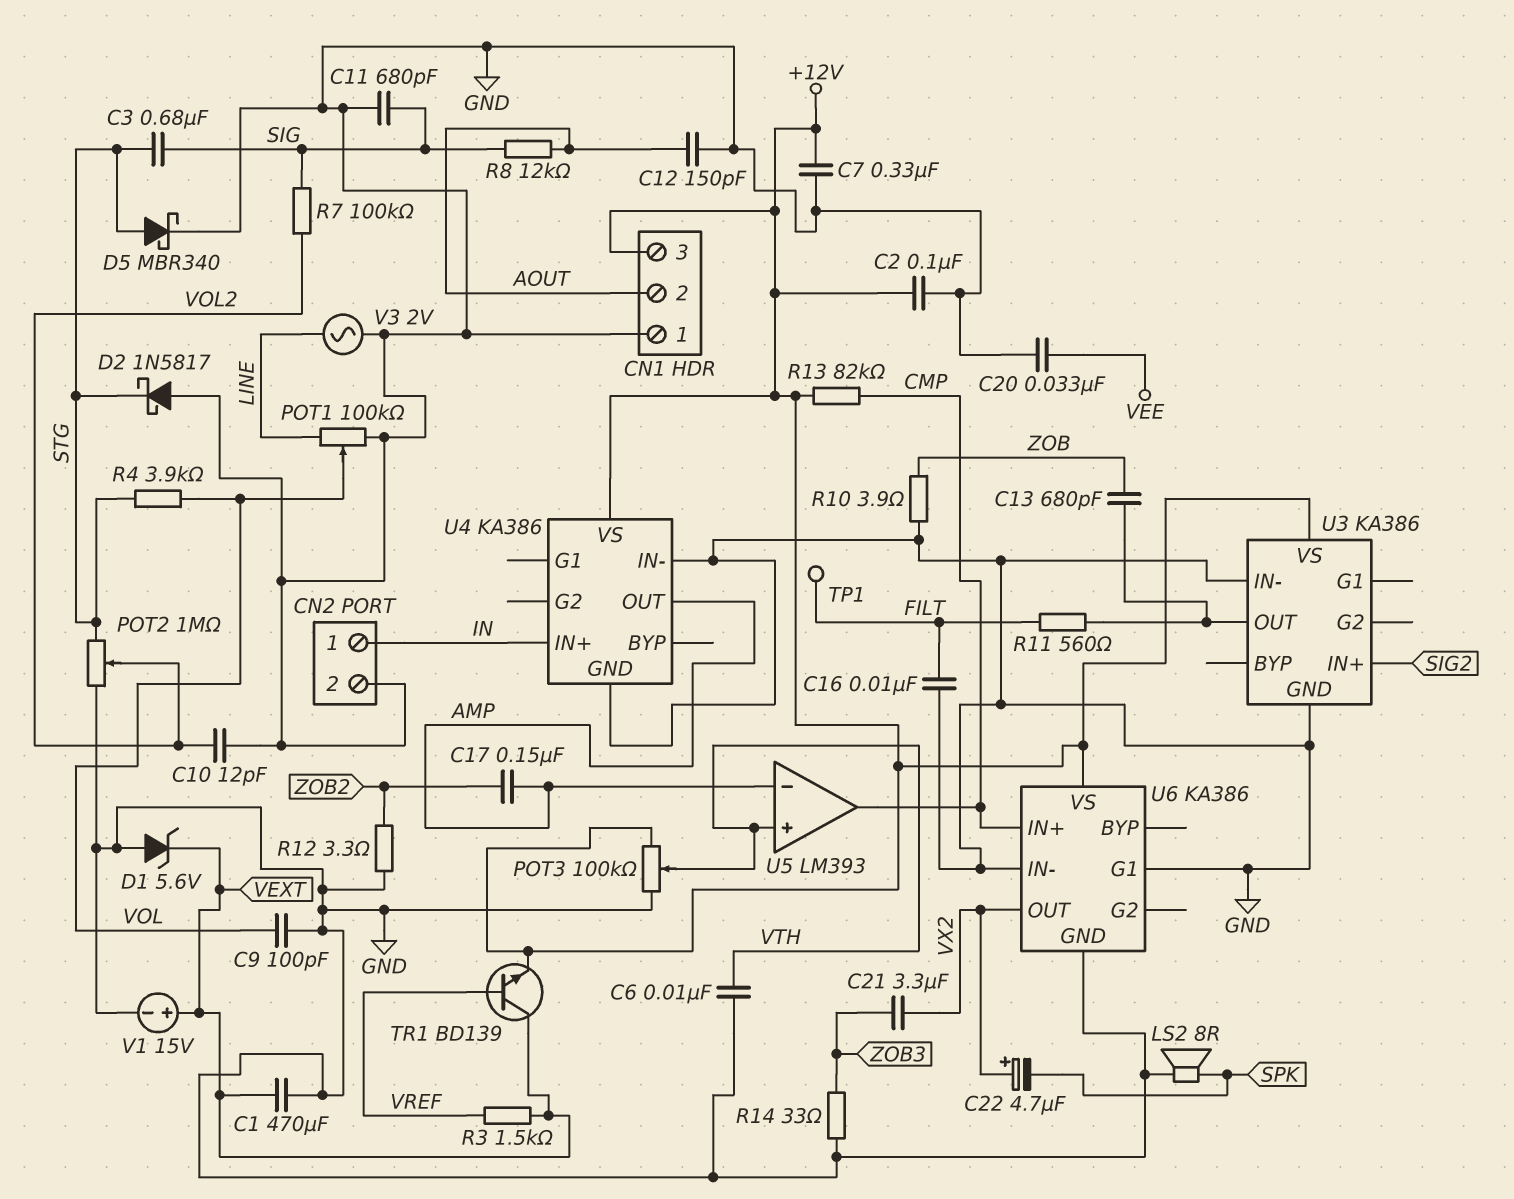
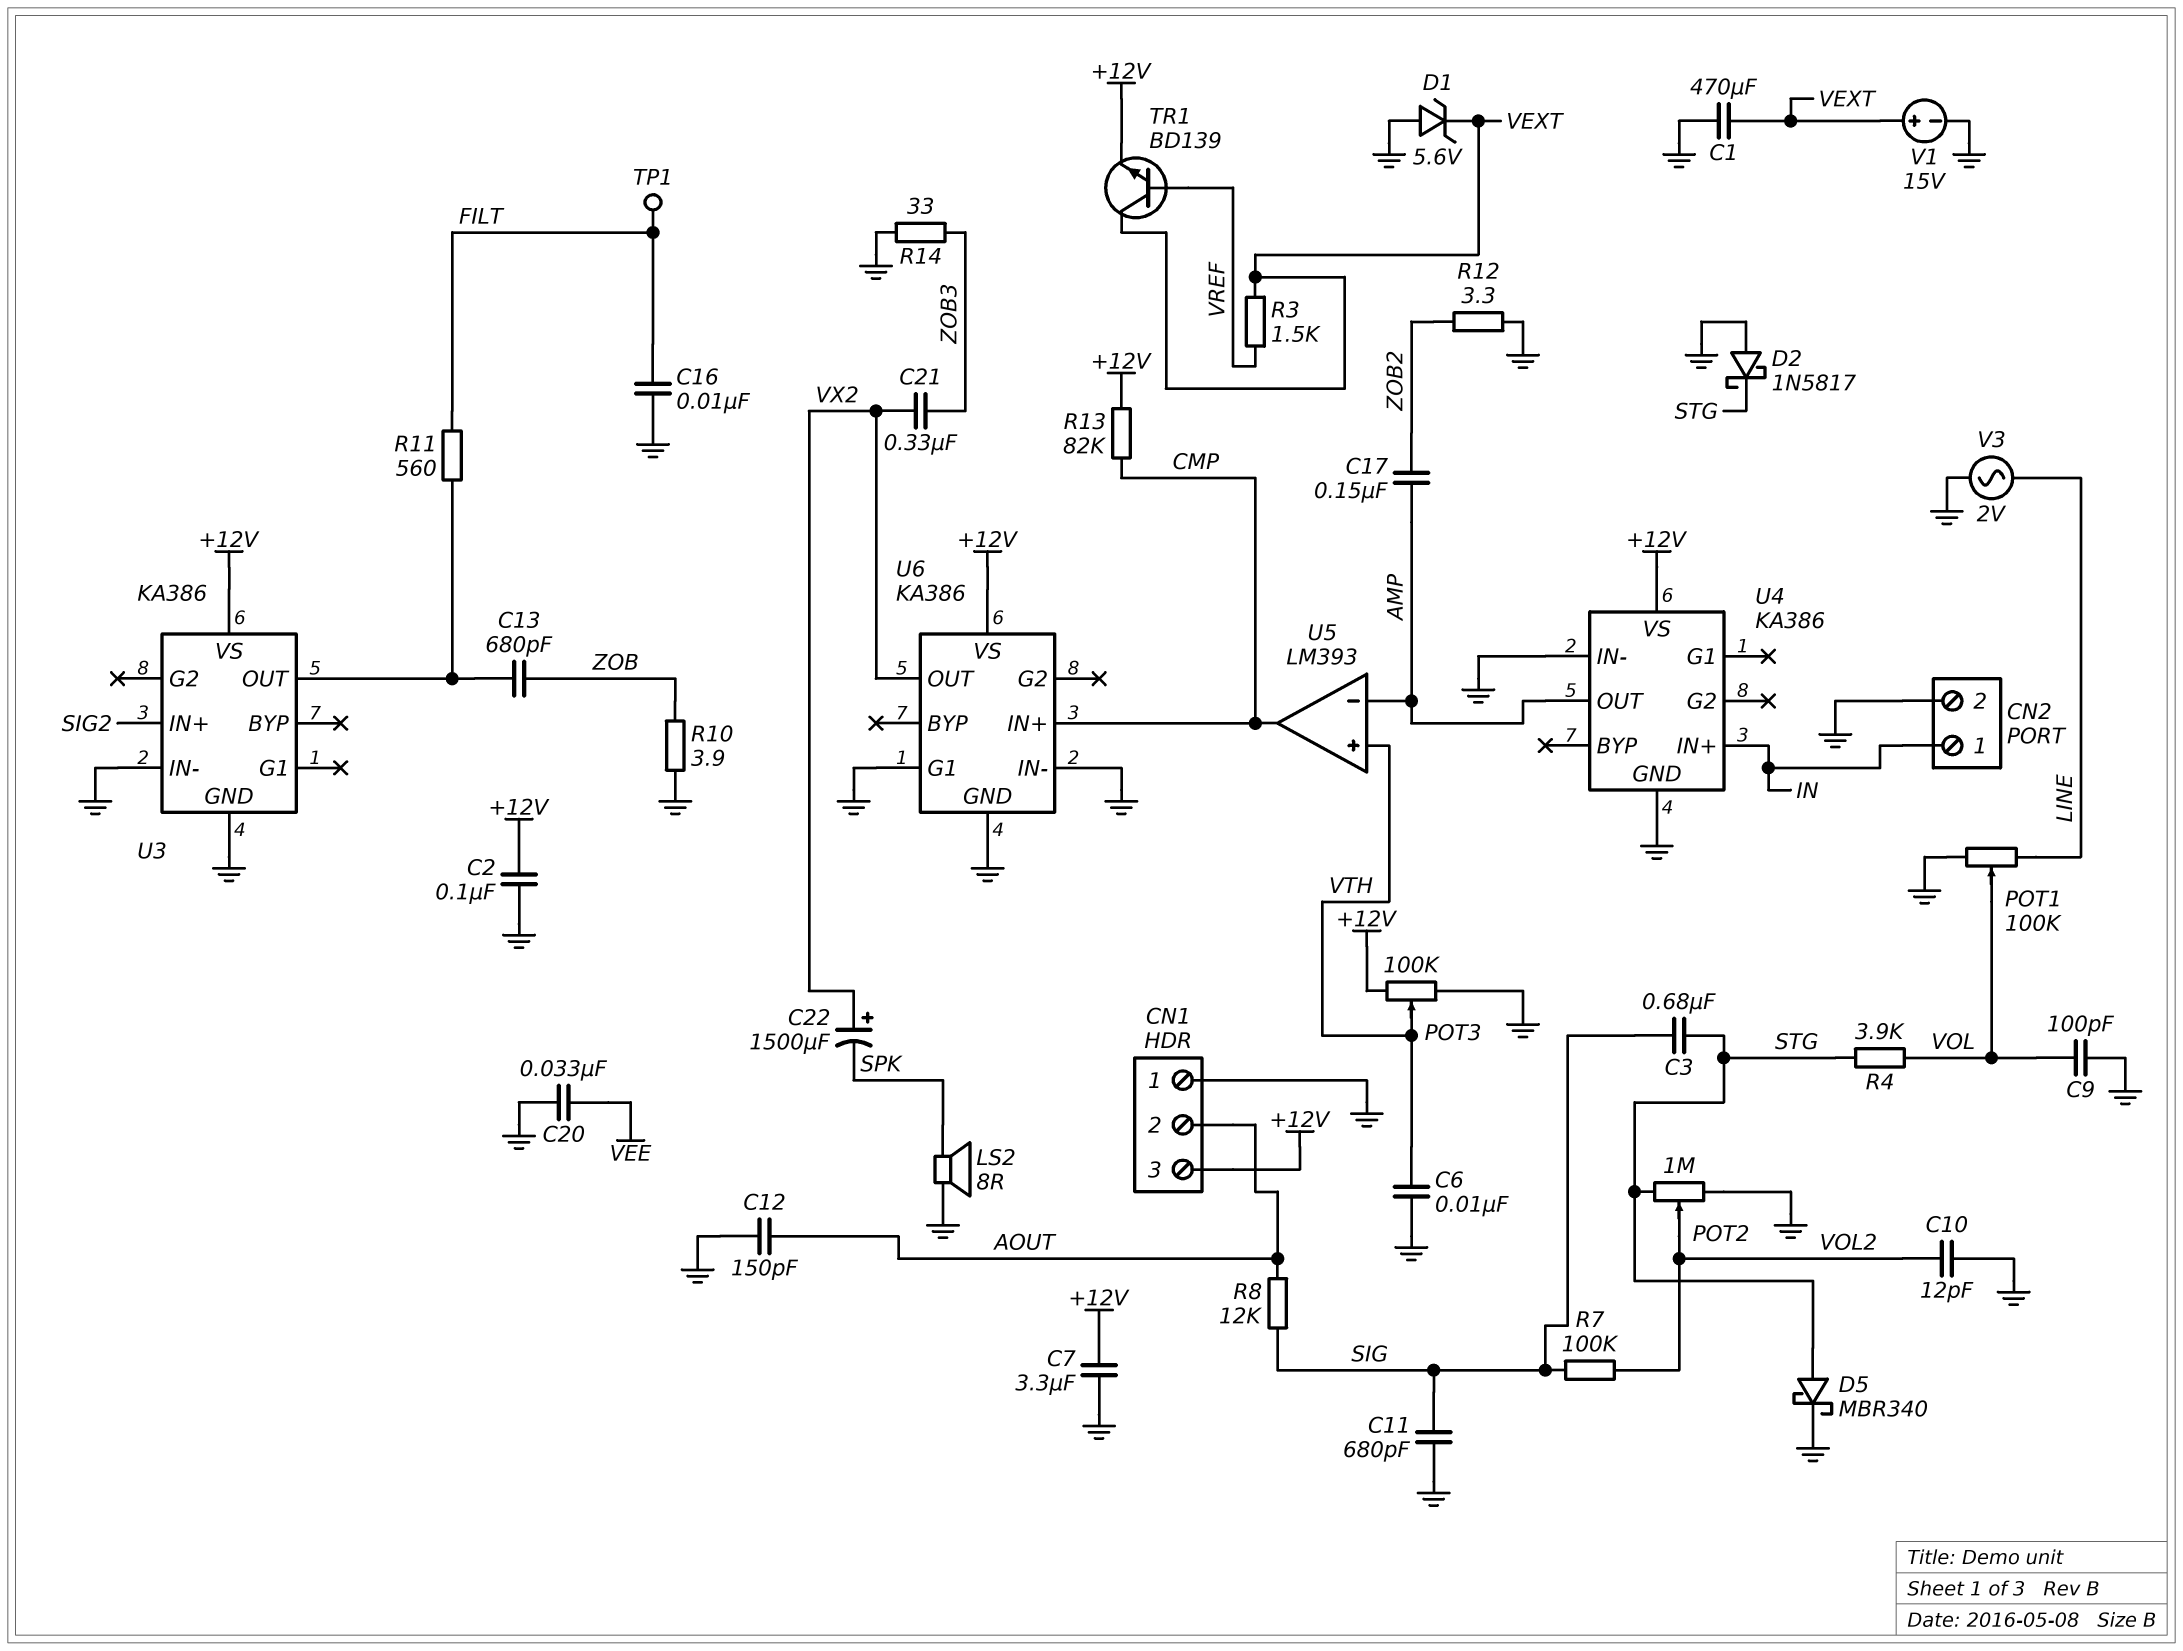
C7: 330nF (+12V, GND) -> 3.3uF (+12V, GND)
C21: 3.3uF (VX2, ZOB3) -> 330nF (VX2, ZOB3)
C22: 4.7uF (plus VX2, minus SPK) -> 1500uF (plus VX2, minus SPK)

